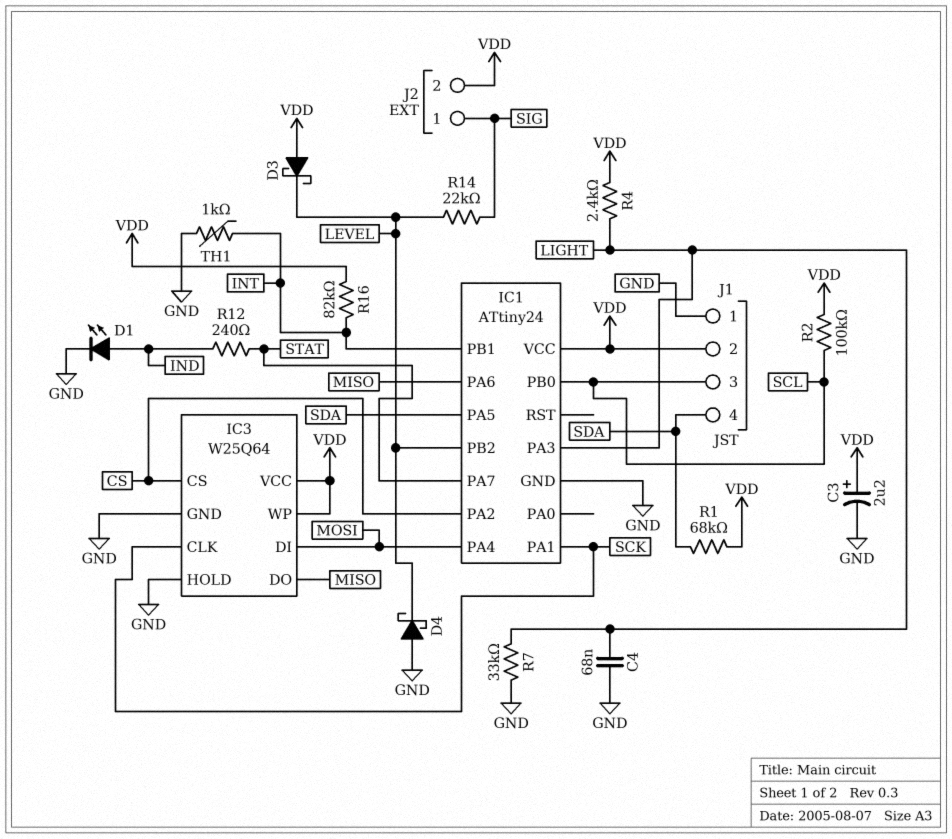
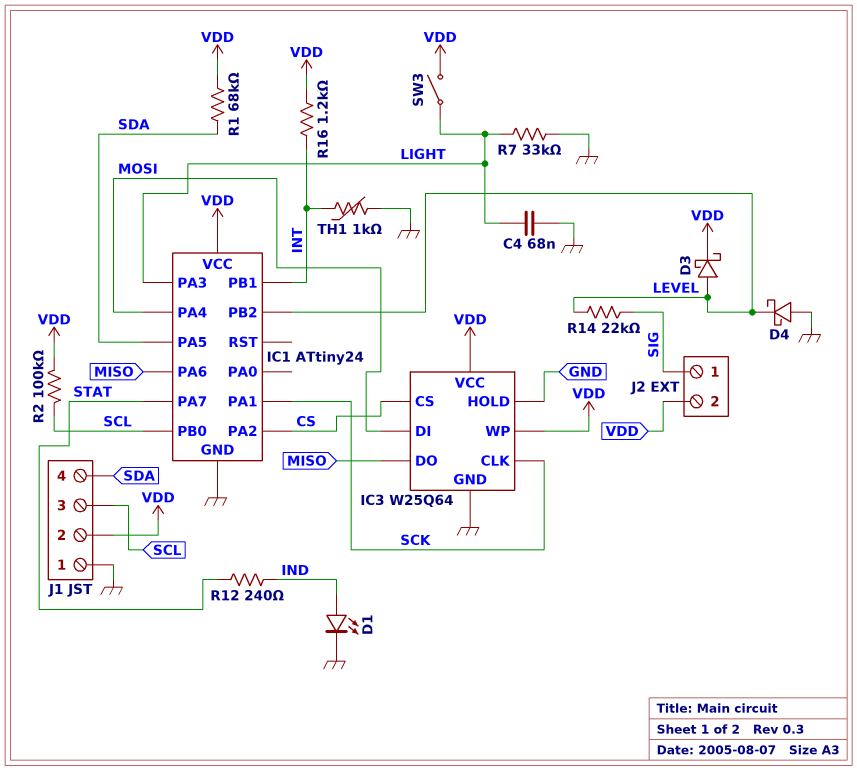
C3: 2.2uF (plus VDD, minus GND) -> none
D3: schottky (A VDD, K LEVEL) -> schottky (A LEVEL, K VDD)
R4: 2.4k (LIGHT, VDD) -> none
R16: 82k (INT, VDD) -> 1.2k (INT, VDD)
SW3: none -> switch (LIGHT, VDD)

